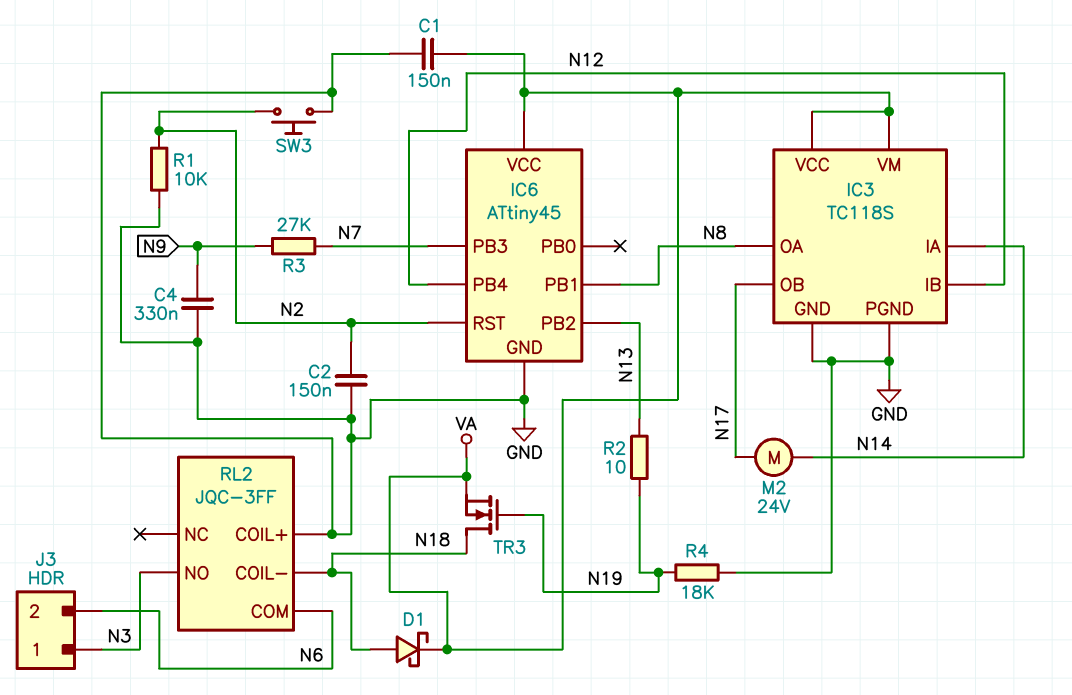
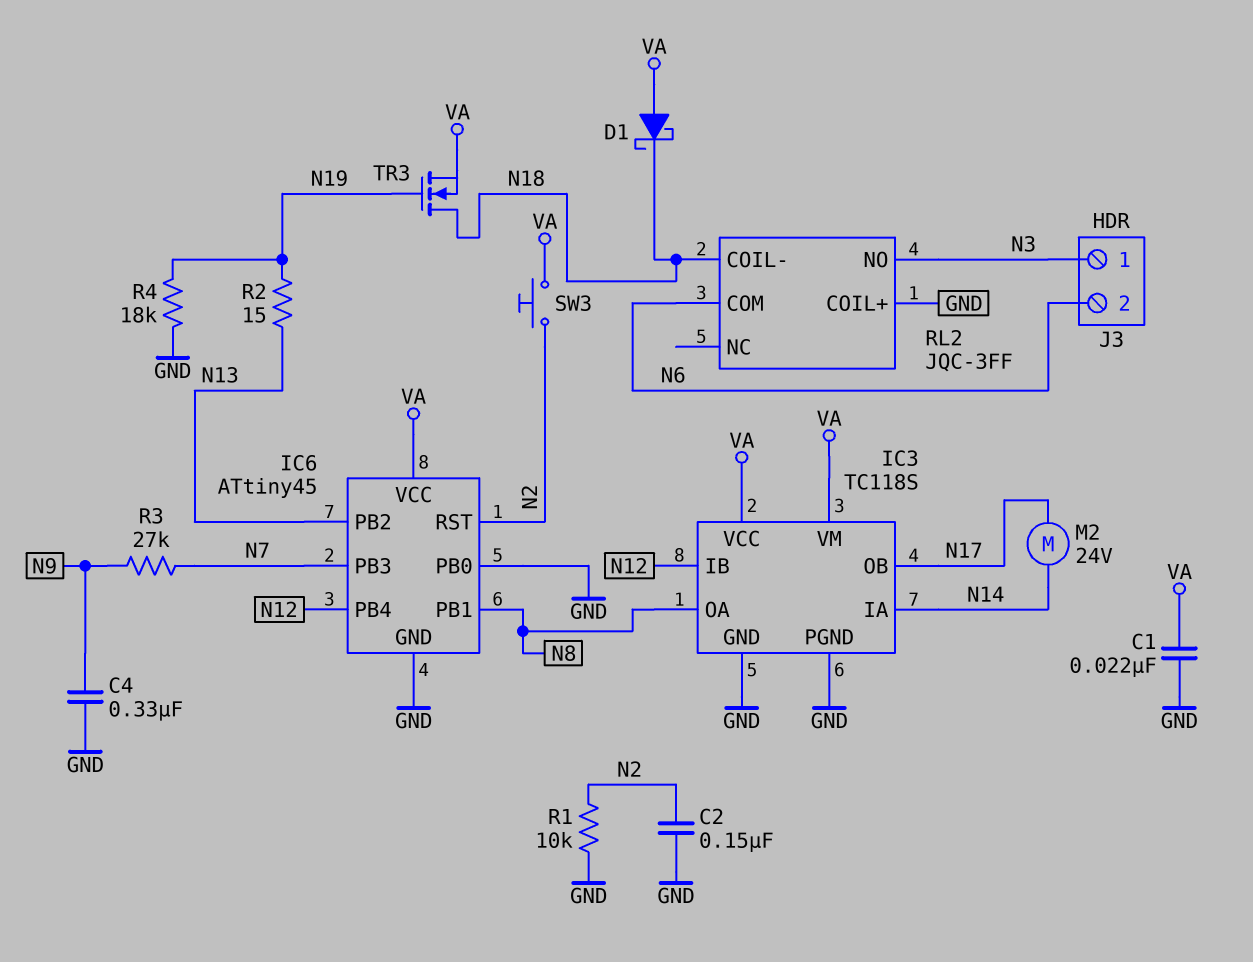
C1: 150nF (GND, VA) -> 22nF (GND, VA)
D1: schottky (A N18, K VA) -> schottky (A VA, K N18)
IC6 pin PB0: none -> GND
R2: 10 (N13, N19) -> 15 (N13, N19)
SW3: button (GND, N2) -> button (N2, VA)

